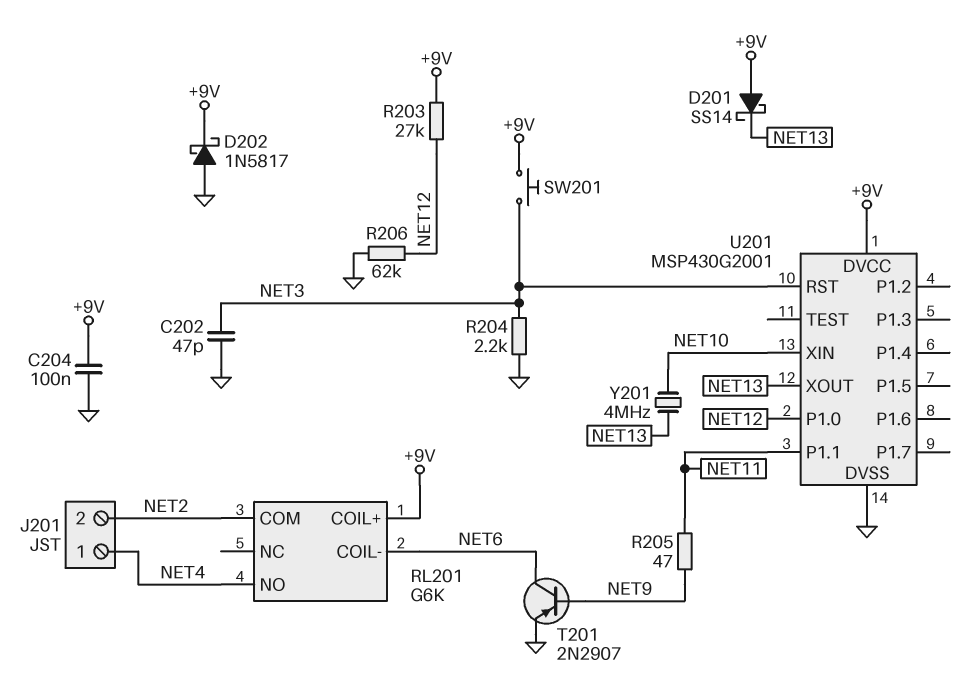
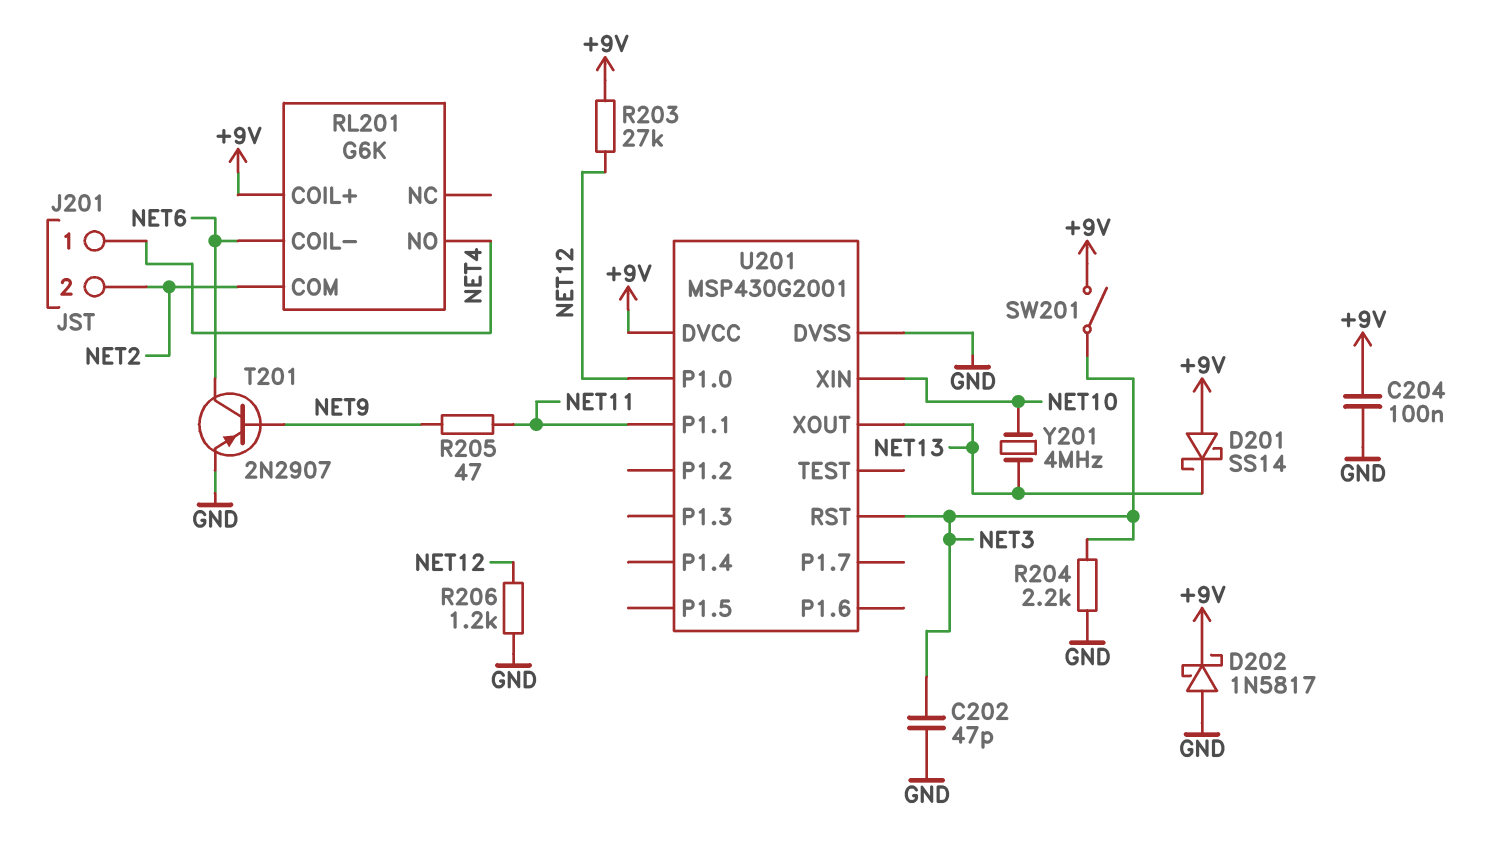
R206: 62k (GND, NET12) -> 1.2k (GND, NET12)
SW201: button (+9V, NET3) -> switch (+9V, NET3)

